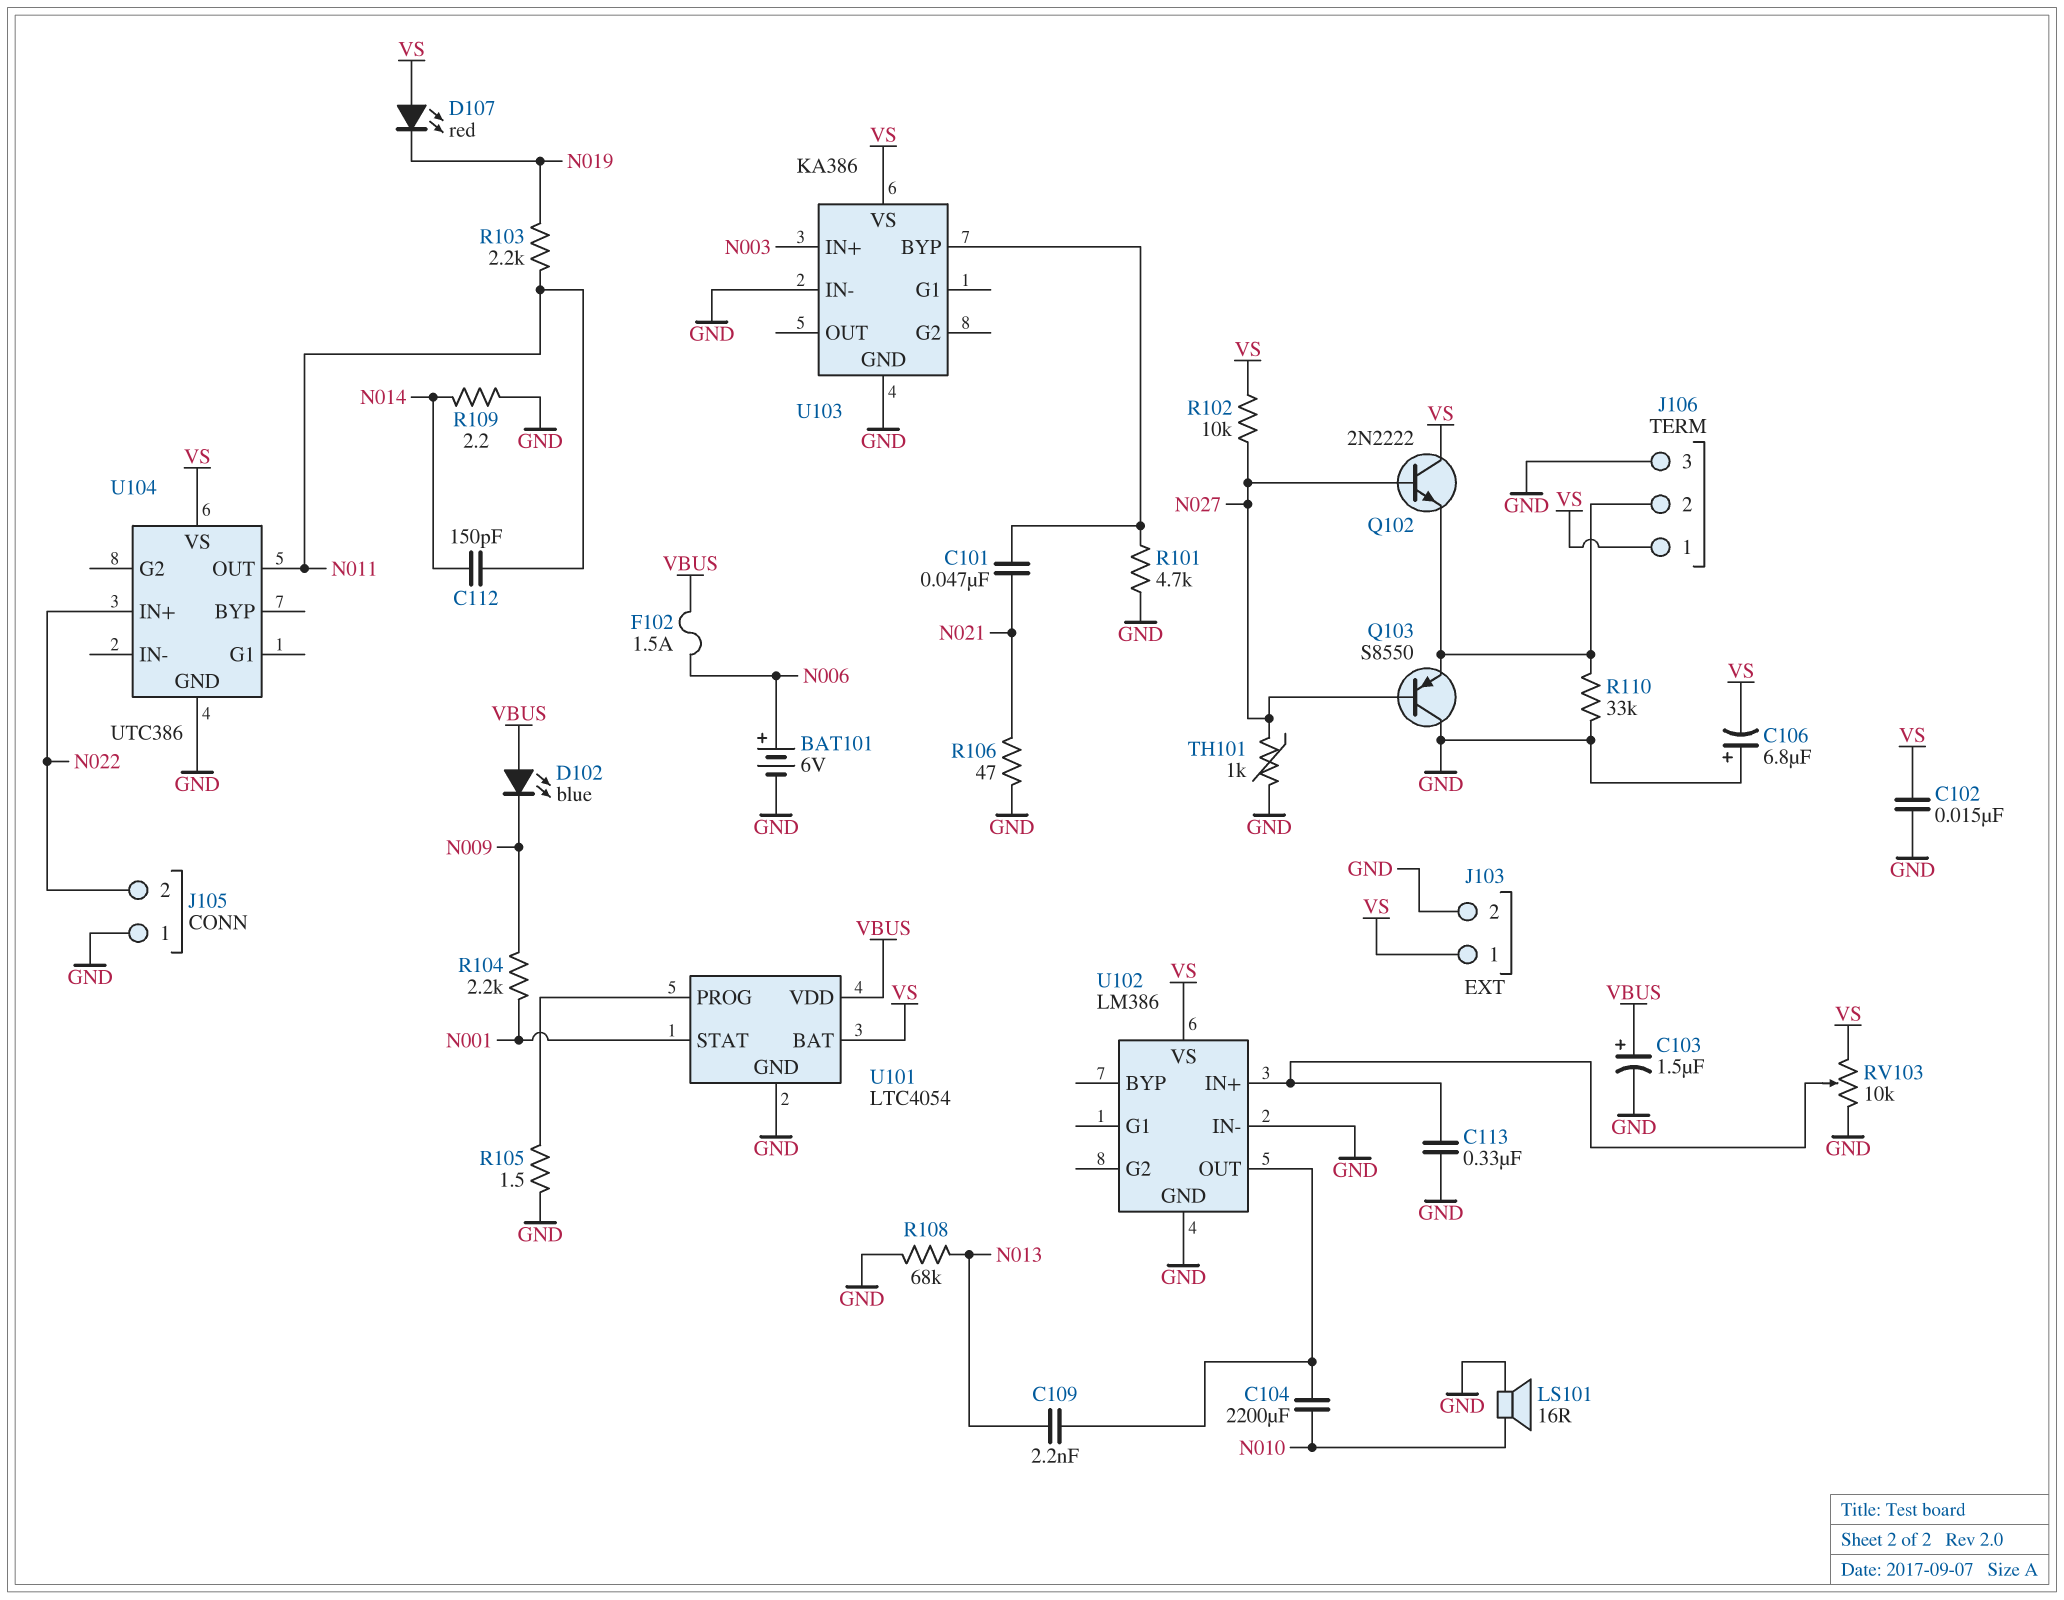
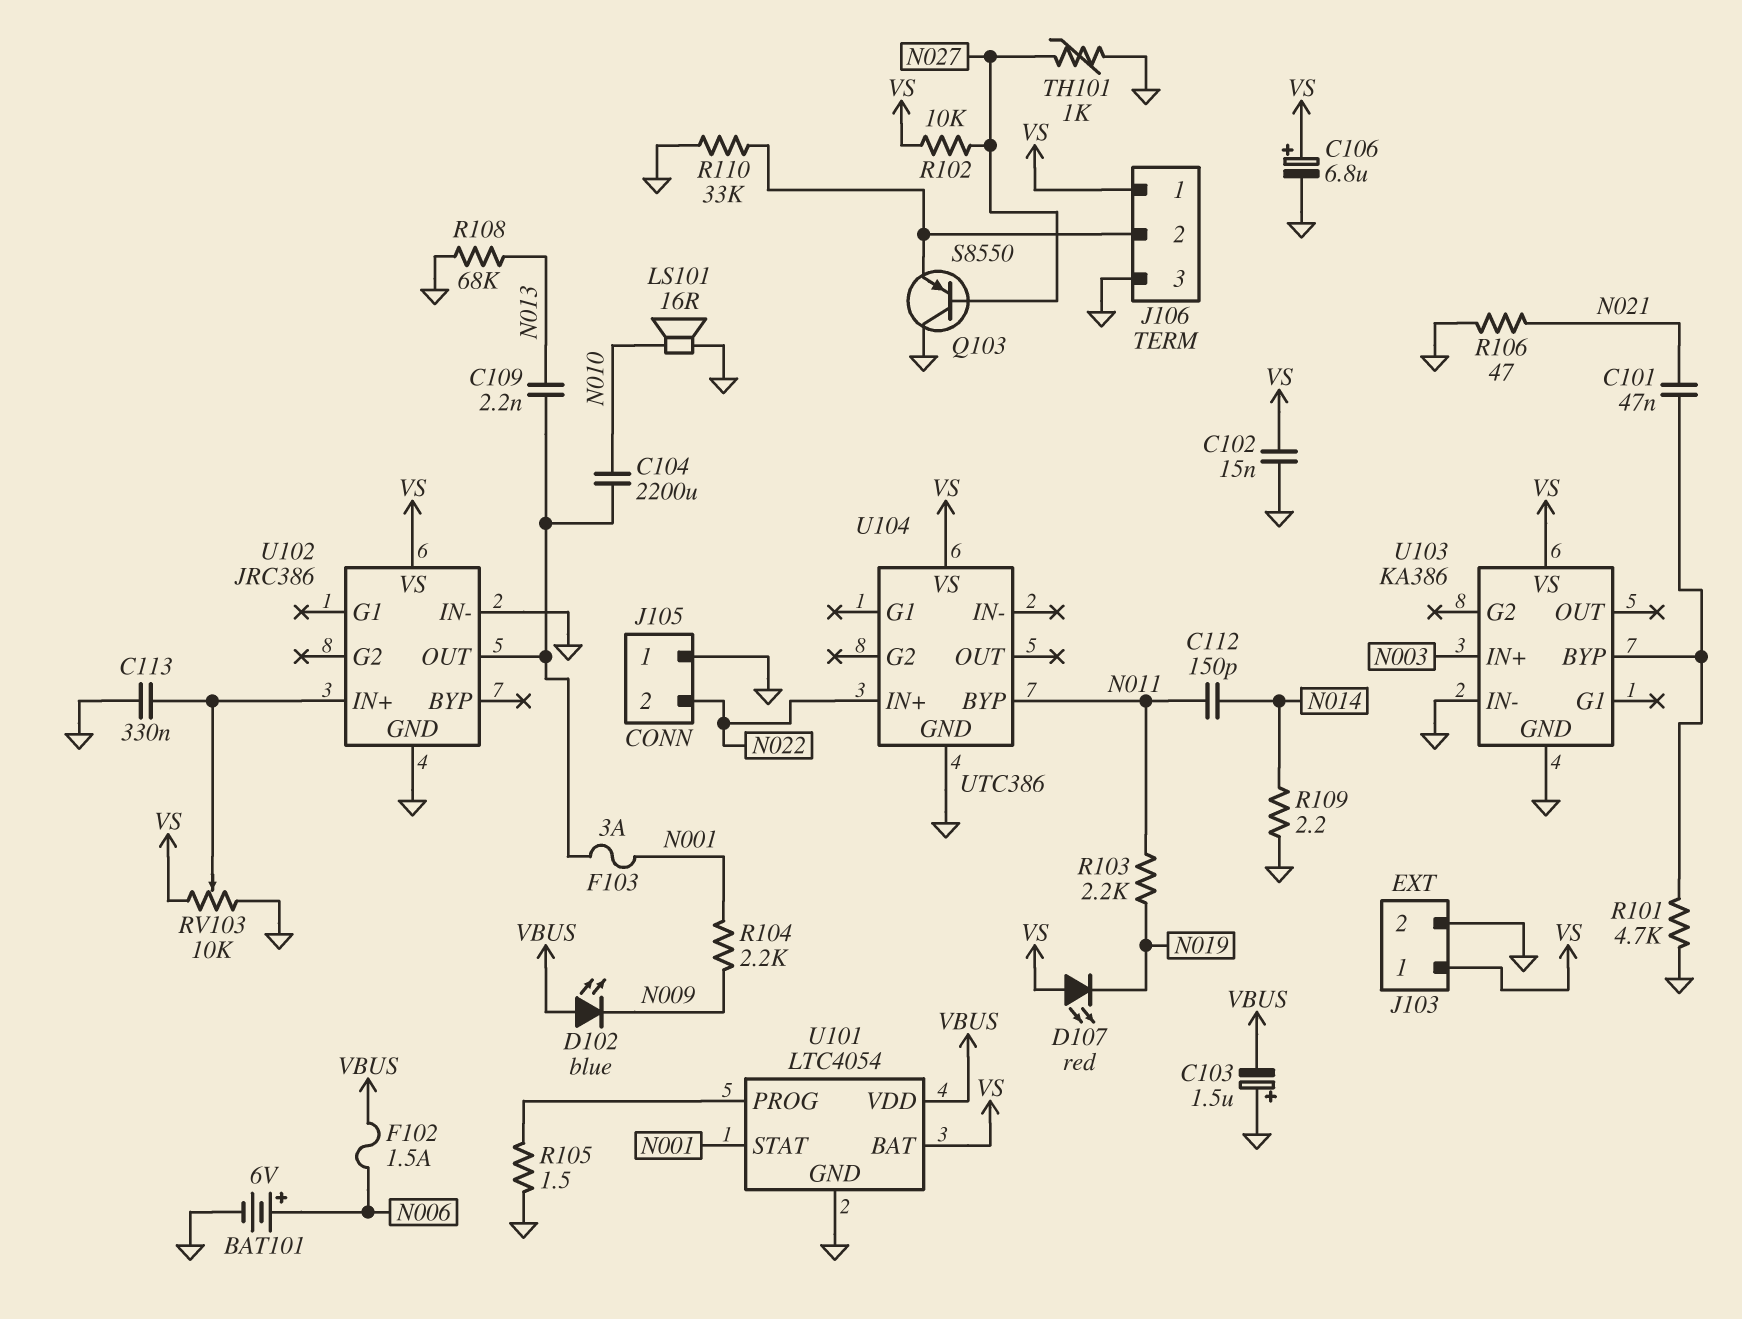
C103: 1.5uF (plus VBUS, minus GND) -> 1.5uF (plus GND, minus VBUS)
C106: 6.8uF (plus GND, minus VS) -> 6.8uF (plus VS, minus GND)
F103: none -> 3A (N001, U102/OUT)
Q102: NPN 2N2222 (B N027, C VS, E J106/2) -> none
U102: LM386 -> JRC386
U104 pin BYP: none -> N011
U104 pin OUT: N011 -> none

